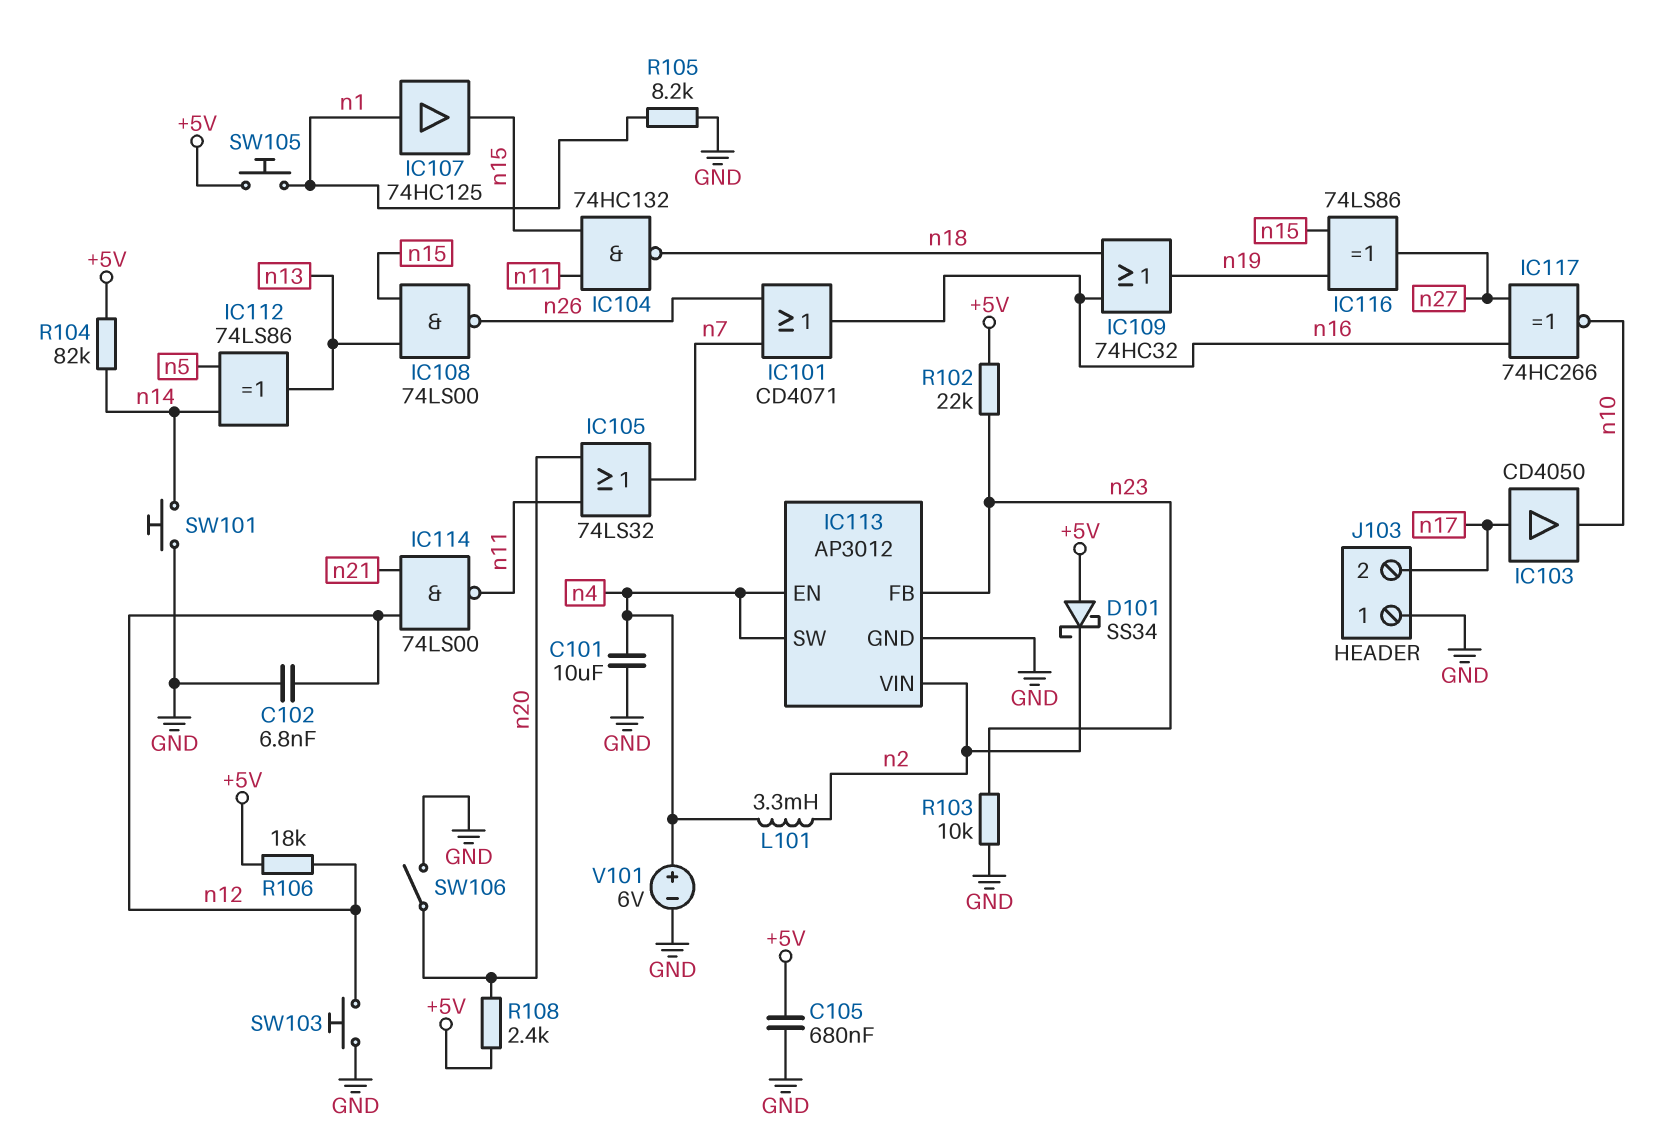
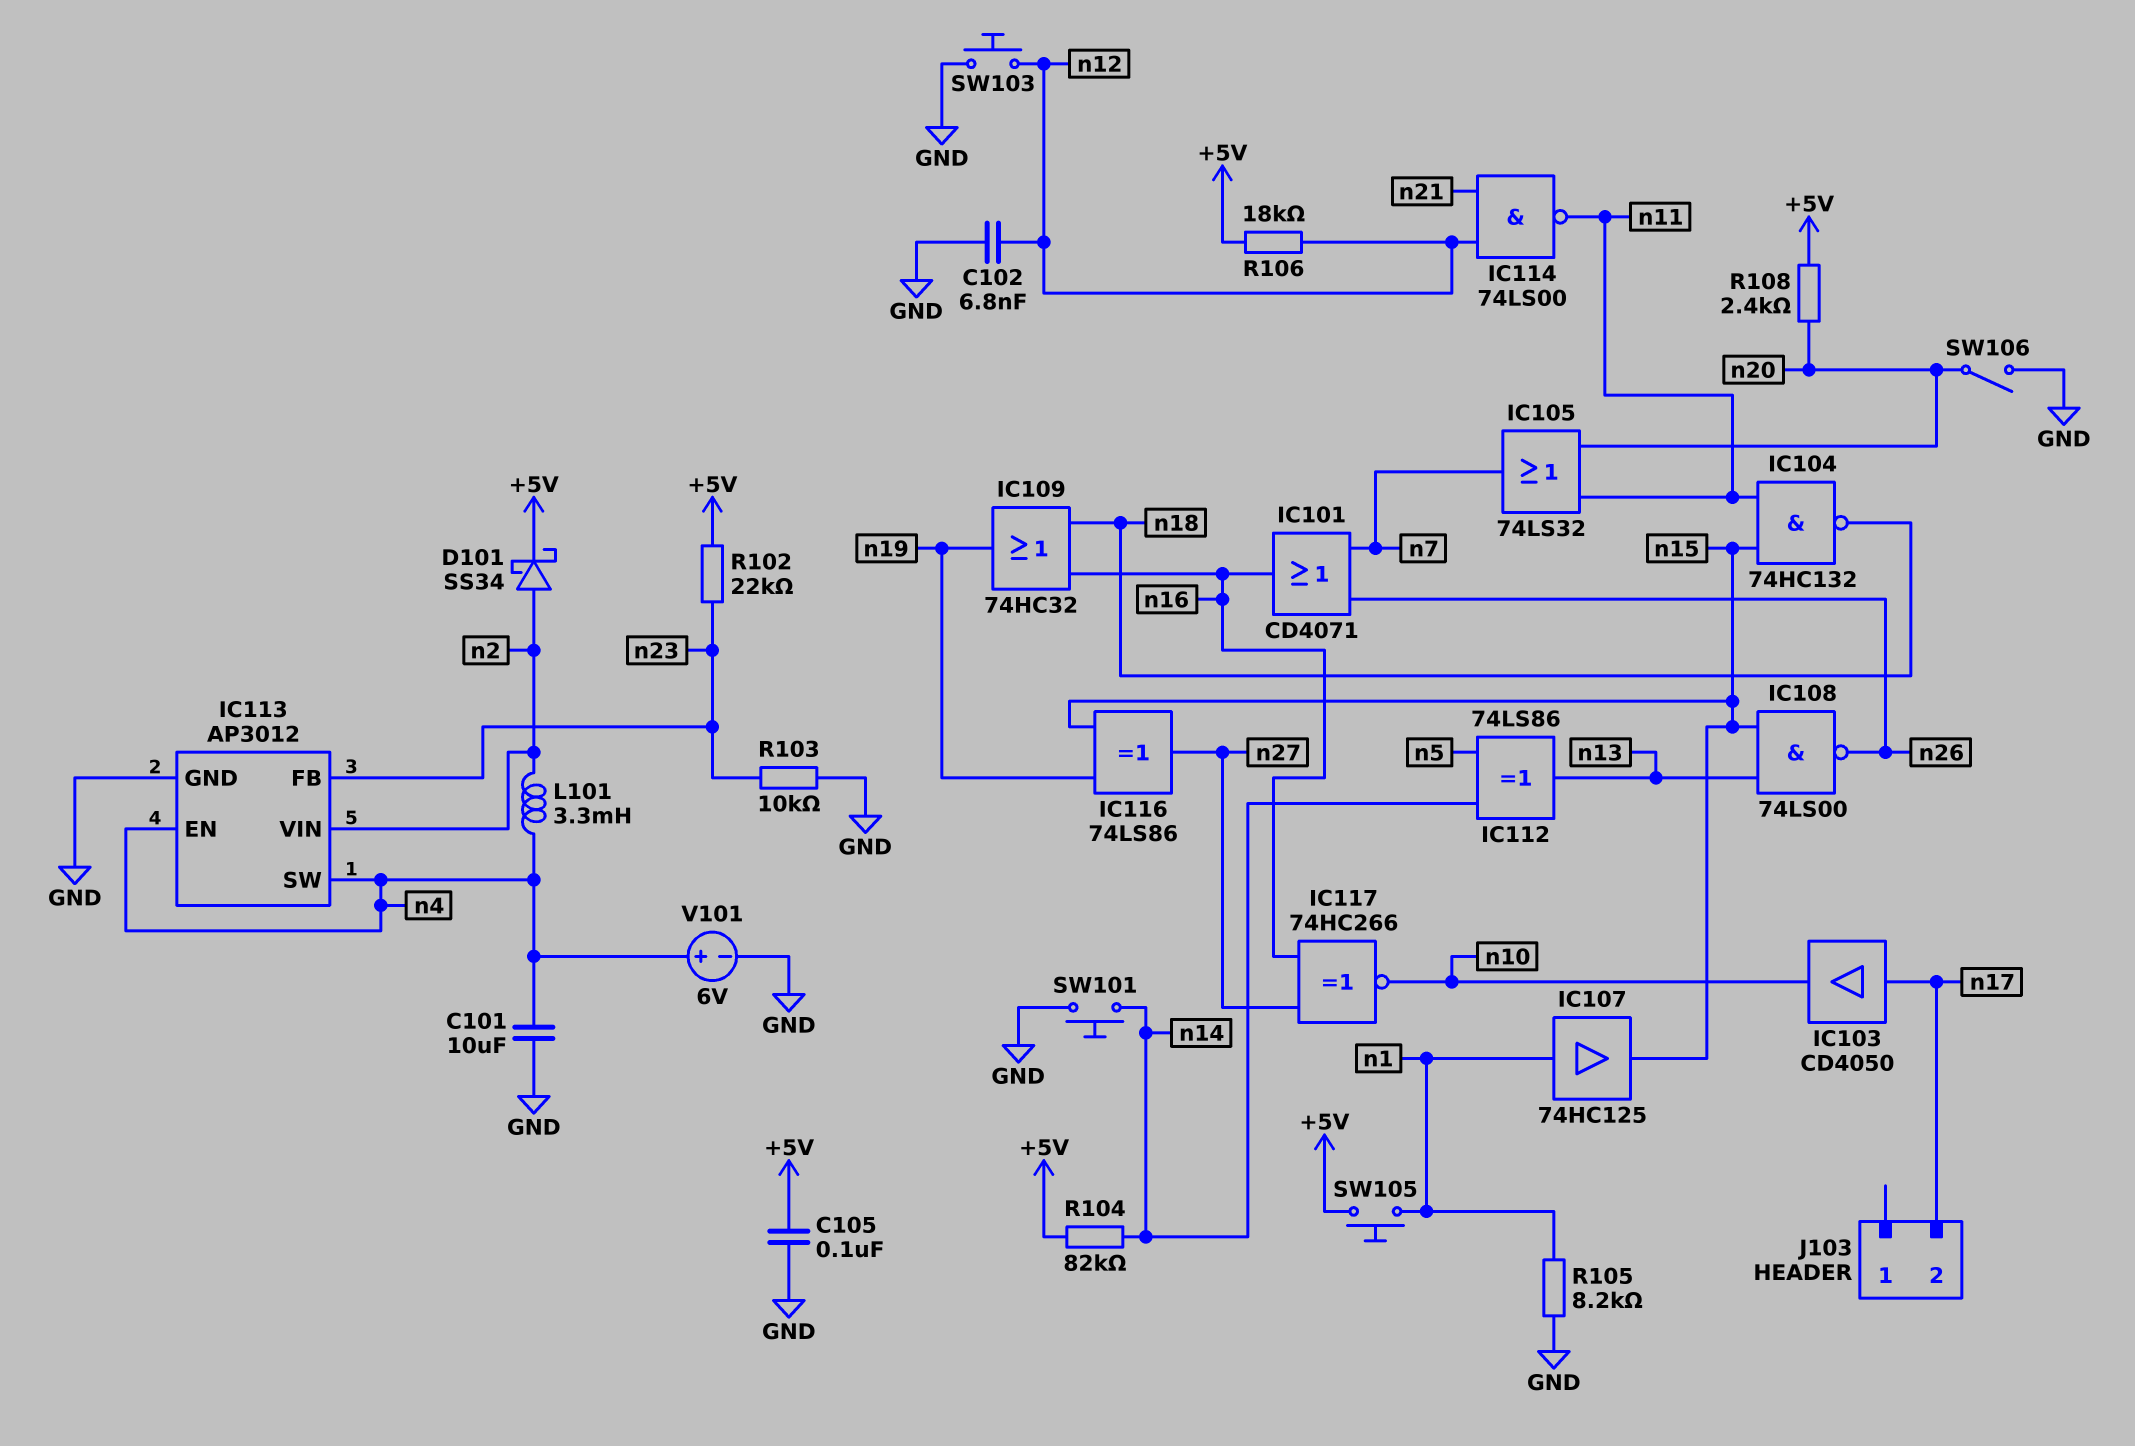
C105: 680nF (+5V, GND) -> 100nF (+5V, GND)
D101: schottky SS34 (A +5V, K n2) -> schottky SS34 (A n2, K +5V)
J103 pin 1: GND -> none

